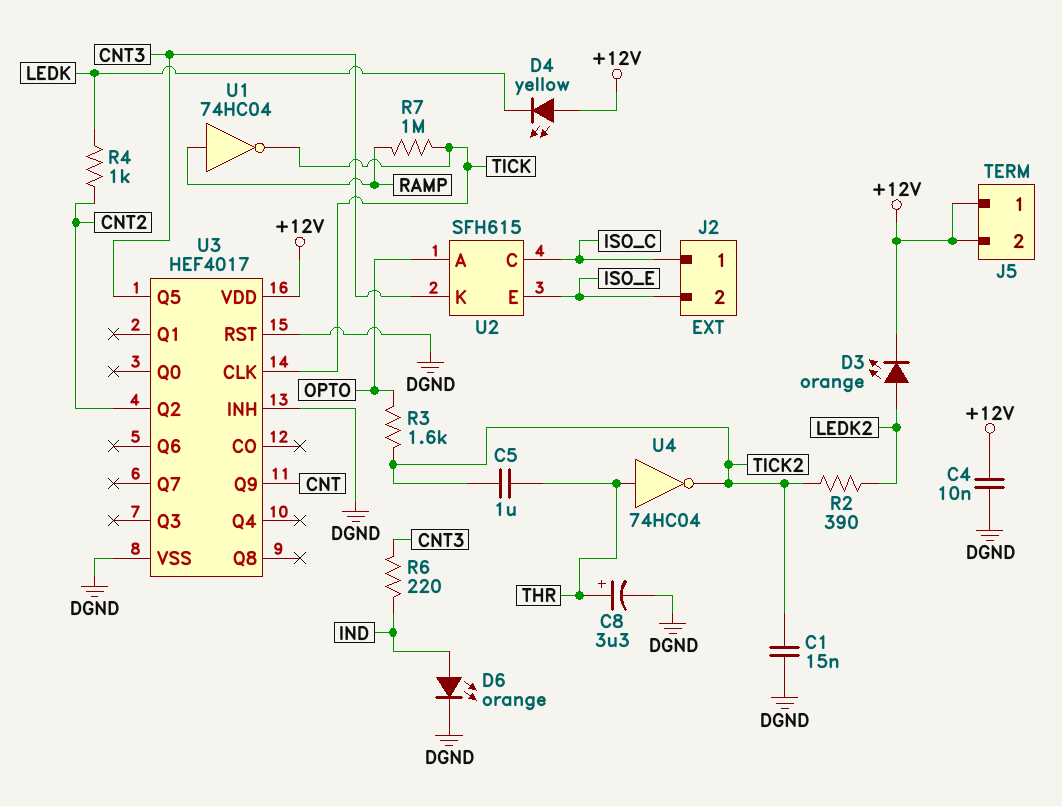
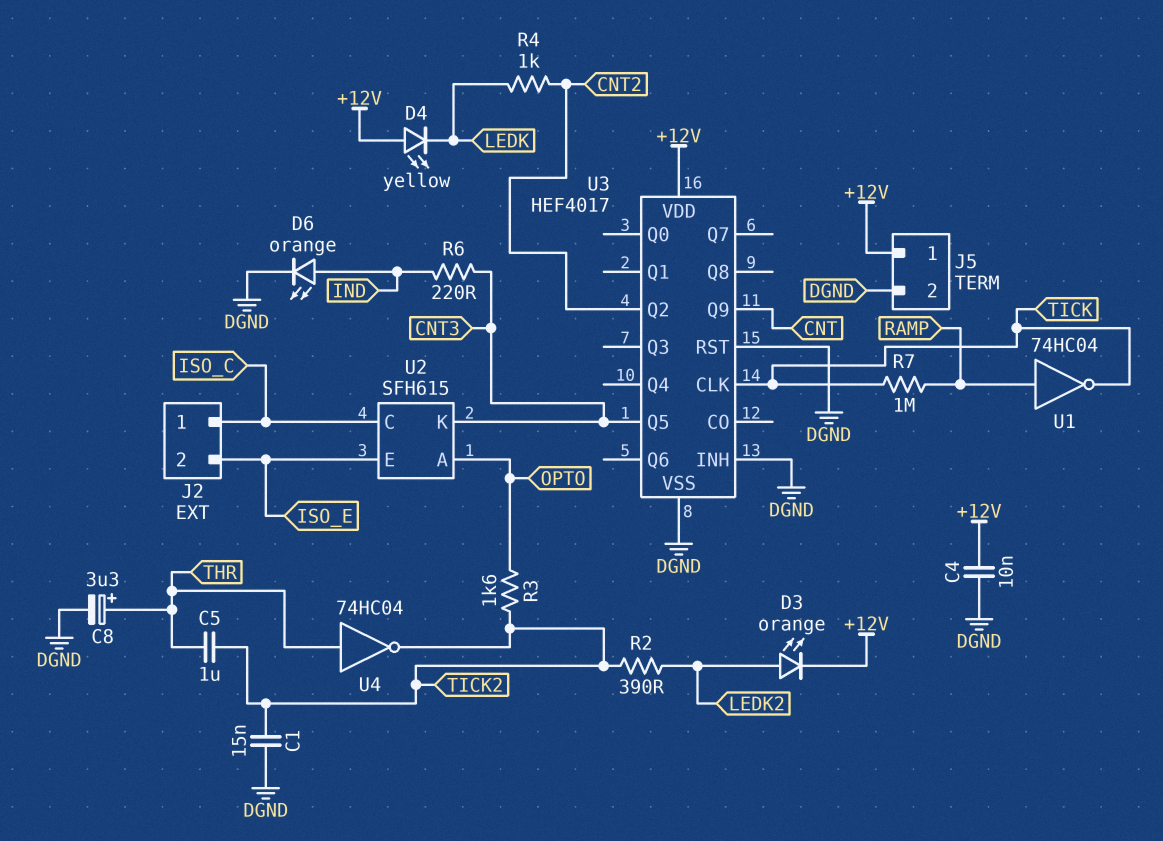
J5 pin 2: +12V -> DGND

